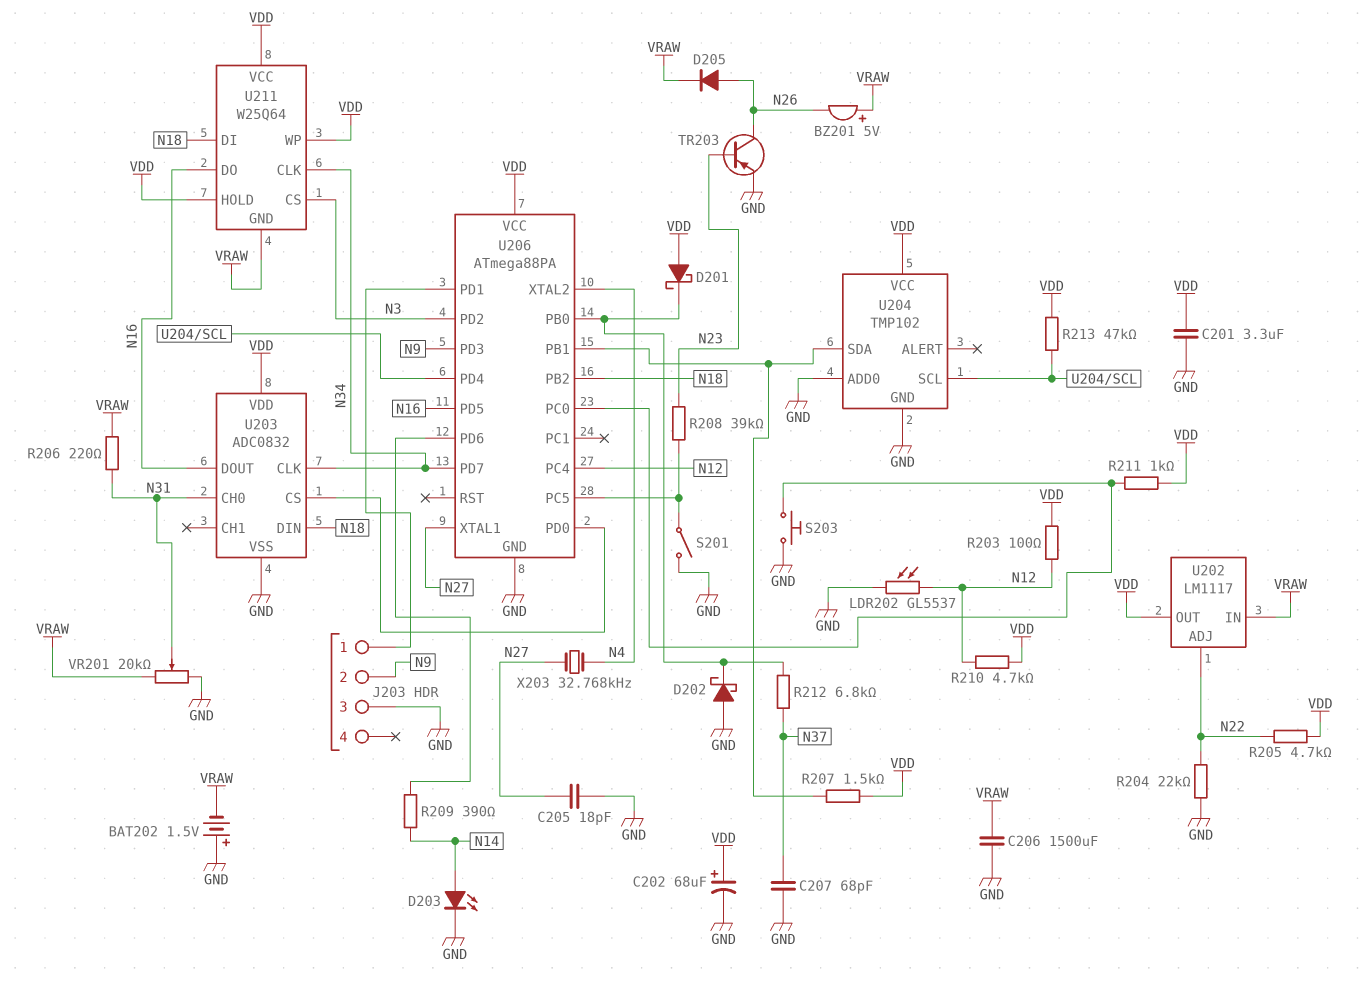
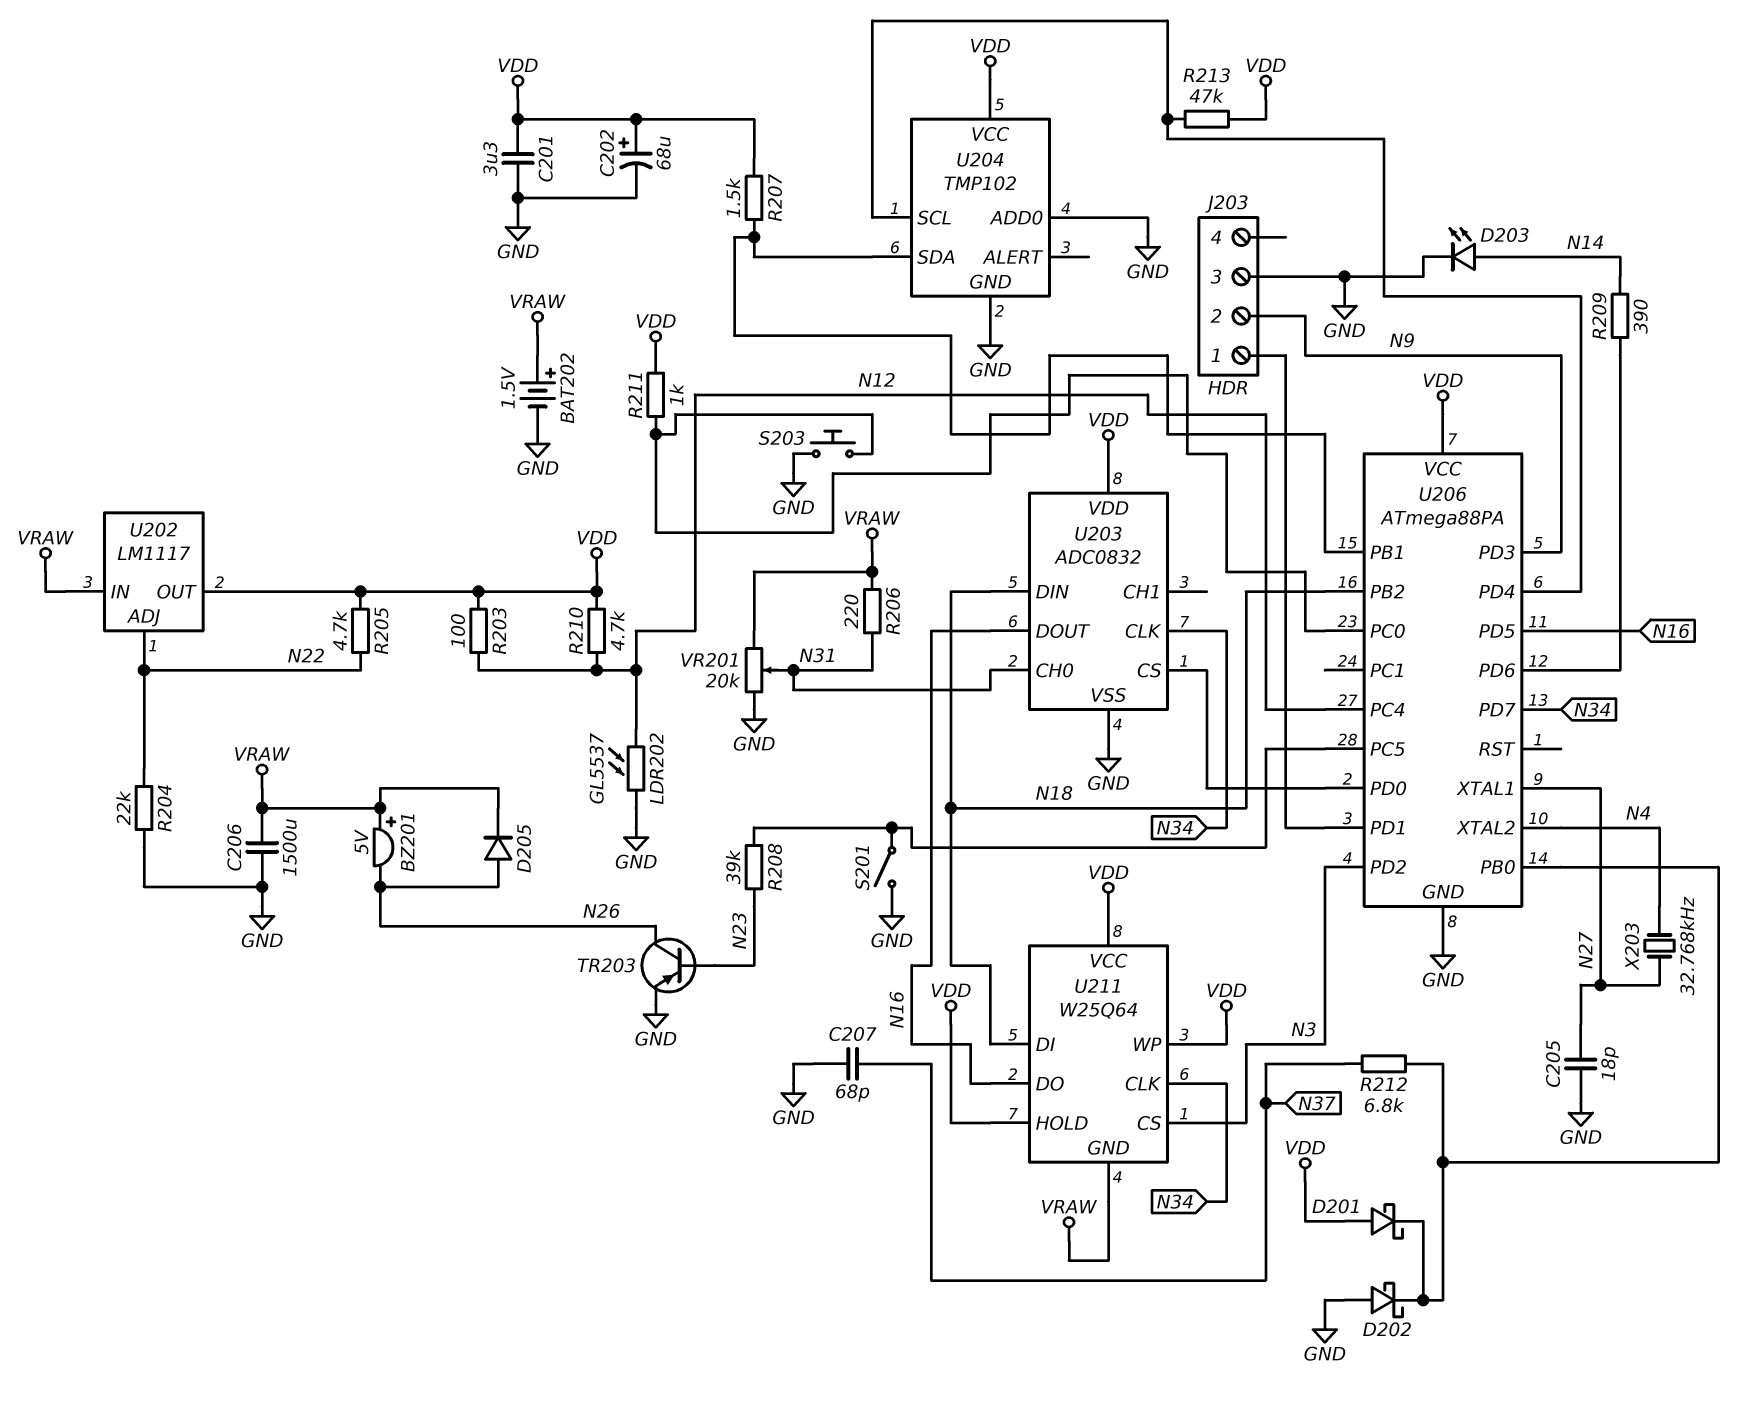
BAT202: 1.5V (plus GND, minus VRAW) -> 1.5V (plus VRAW, minus GND)

